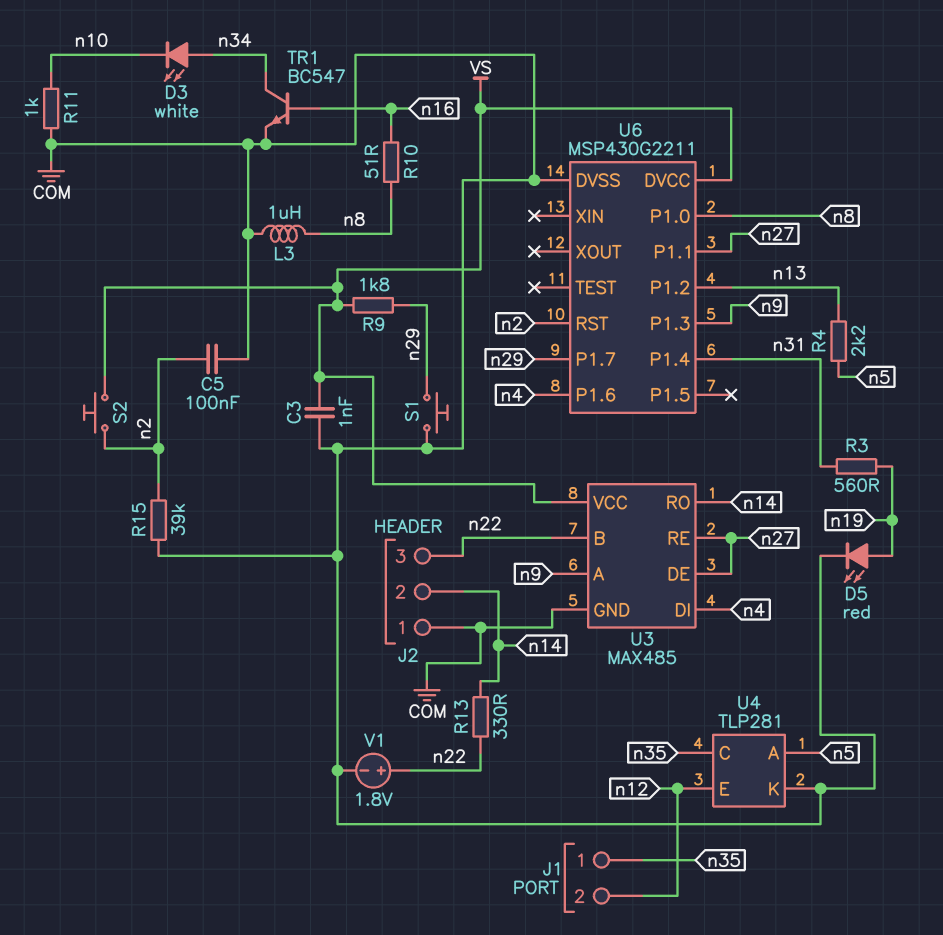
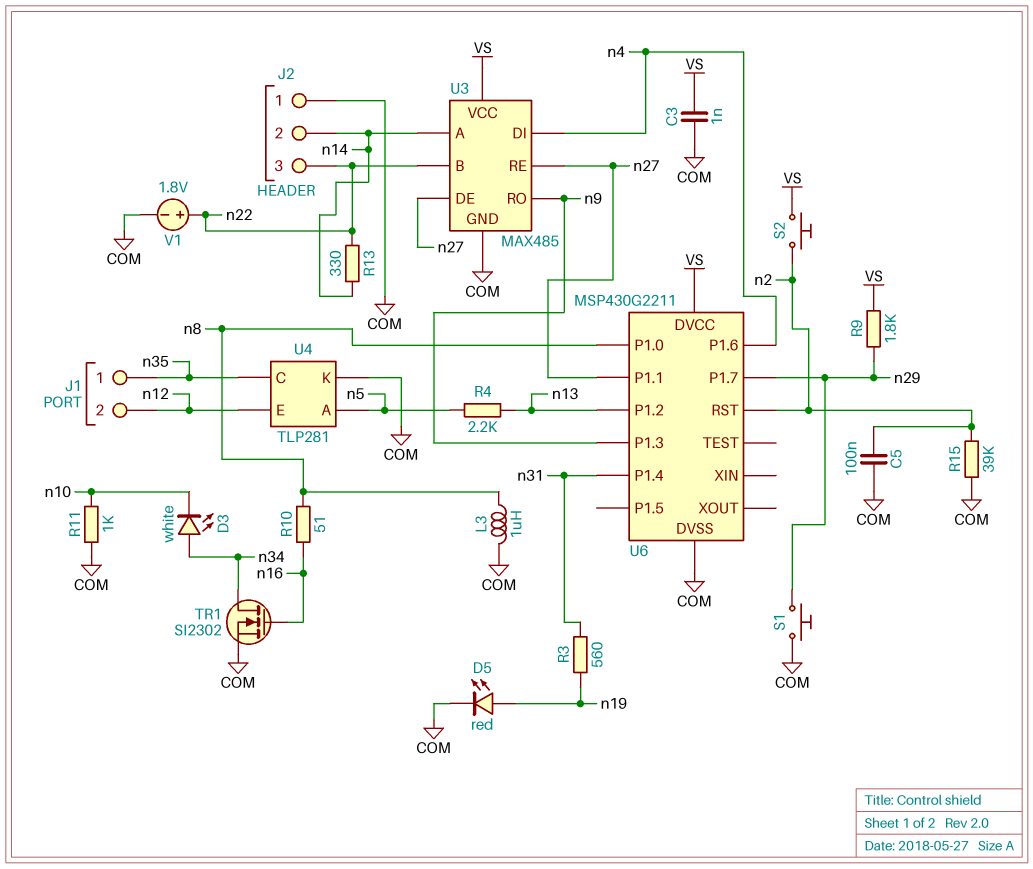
TR1: NPN BC547 (B n16, C n34, E COM) -> NMOS SI2302 (G n16, D n34, S COM)
U3 pin A: n9 -> n14
U3 pin RO: n14 -> n9

